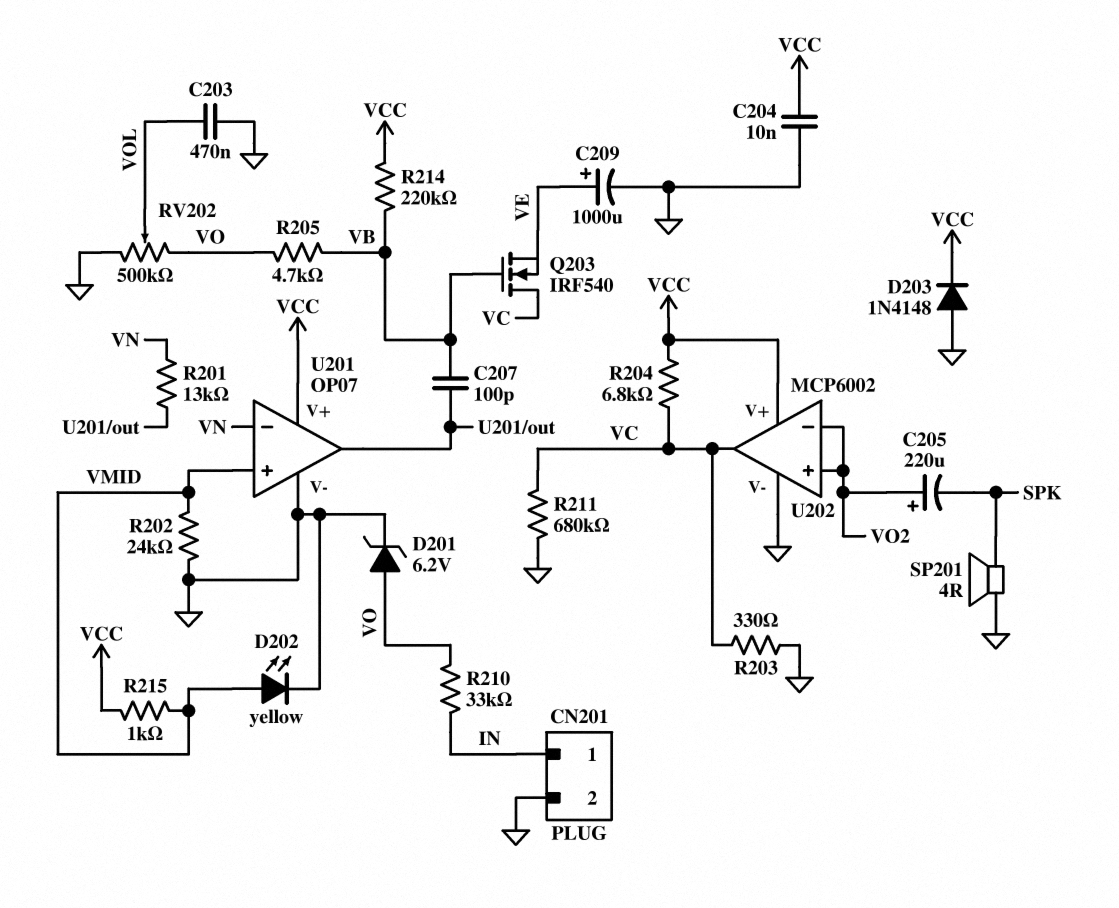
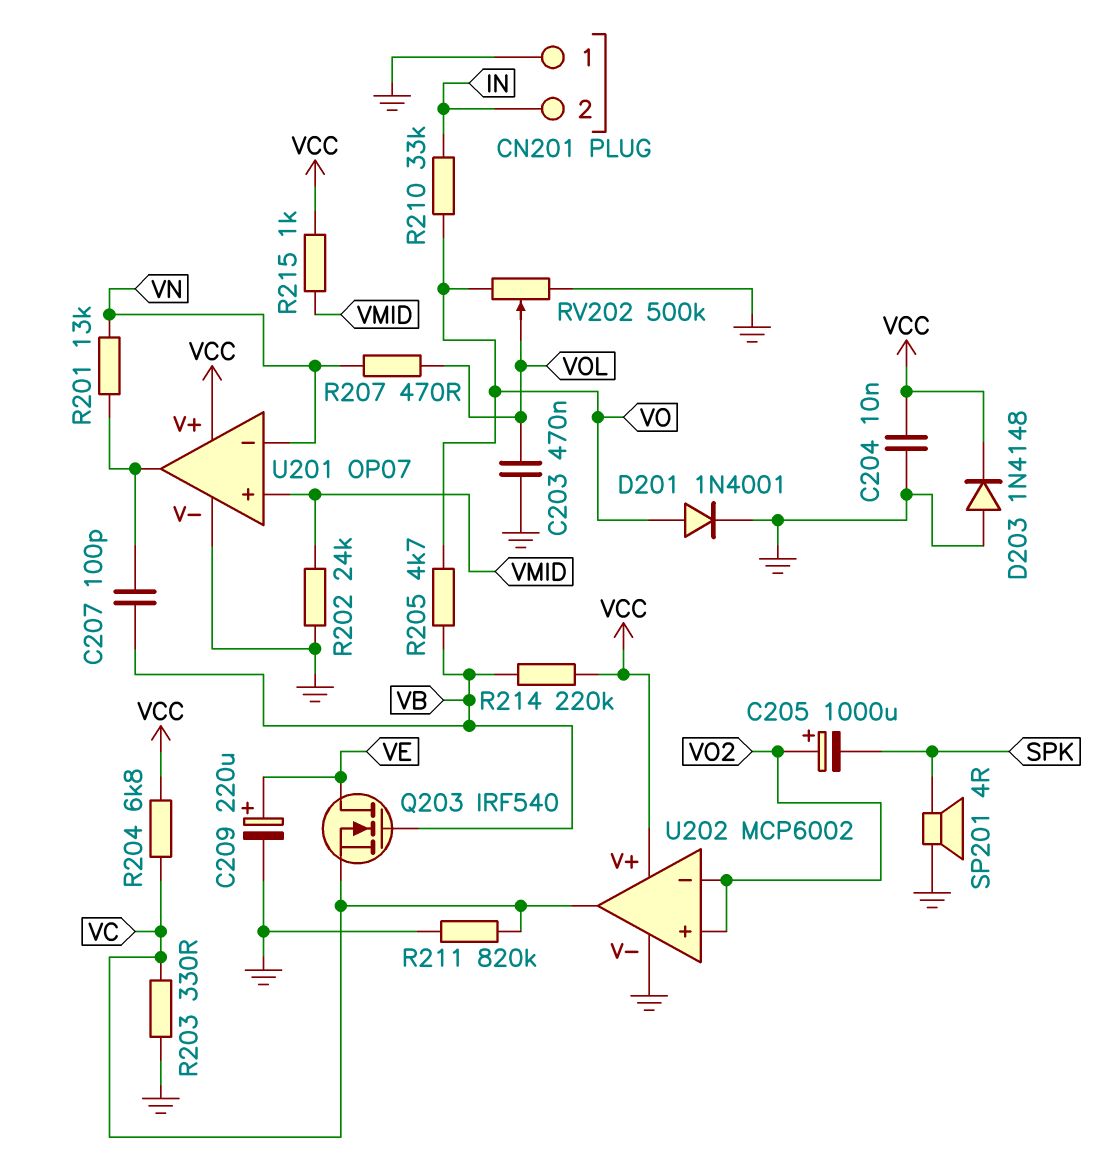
C205: 220uF (plus VO2, minus SPK) -> 1000uF (plus VO2, minus SPK)
C209: 1000uF (plus VE, minus GND) -> 220uF (plus VE, minus GND)
CN201 pin 1: IN -> GND
CN201 pin 2: GND -> IN
D201: zener 6.2V (A VO, K GND) -> diode 1N4001 (A VO, K GND)
D202: LED yellow (A VMID, K GND) -> none
Q203: NMOS IRF540 (G VB, D VC, S VE) -> NMOS IRF540 (G VB, D VE, S VC)
R207: none -> 470 (VN, VOL)
R211: 680k (GND, VC) -> 820k (GND, VC)

